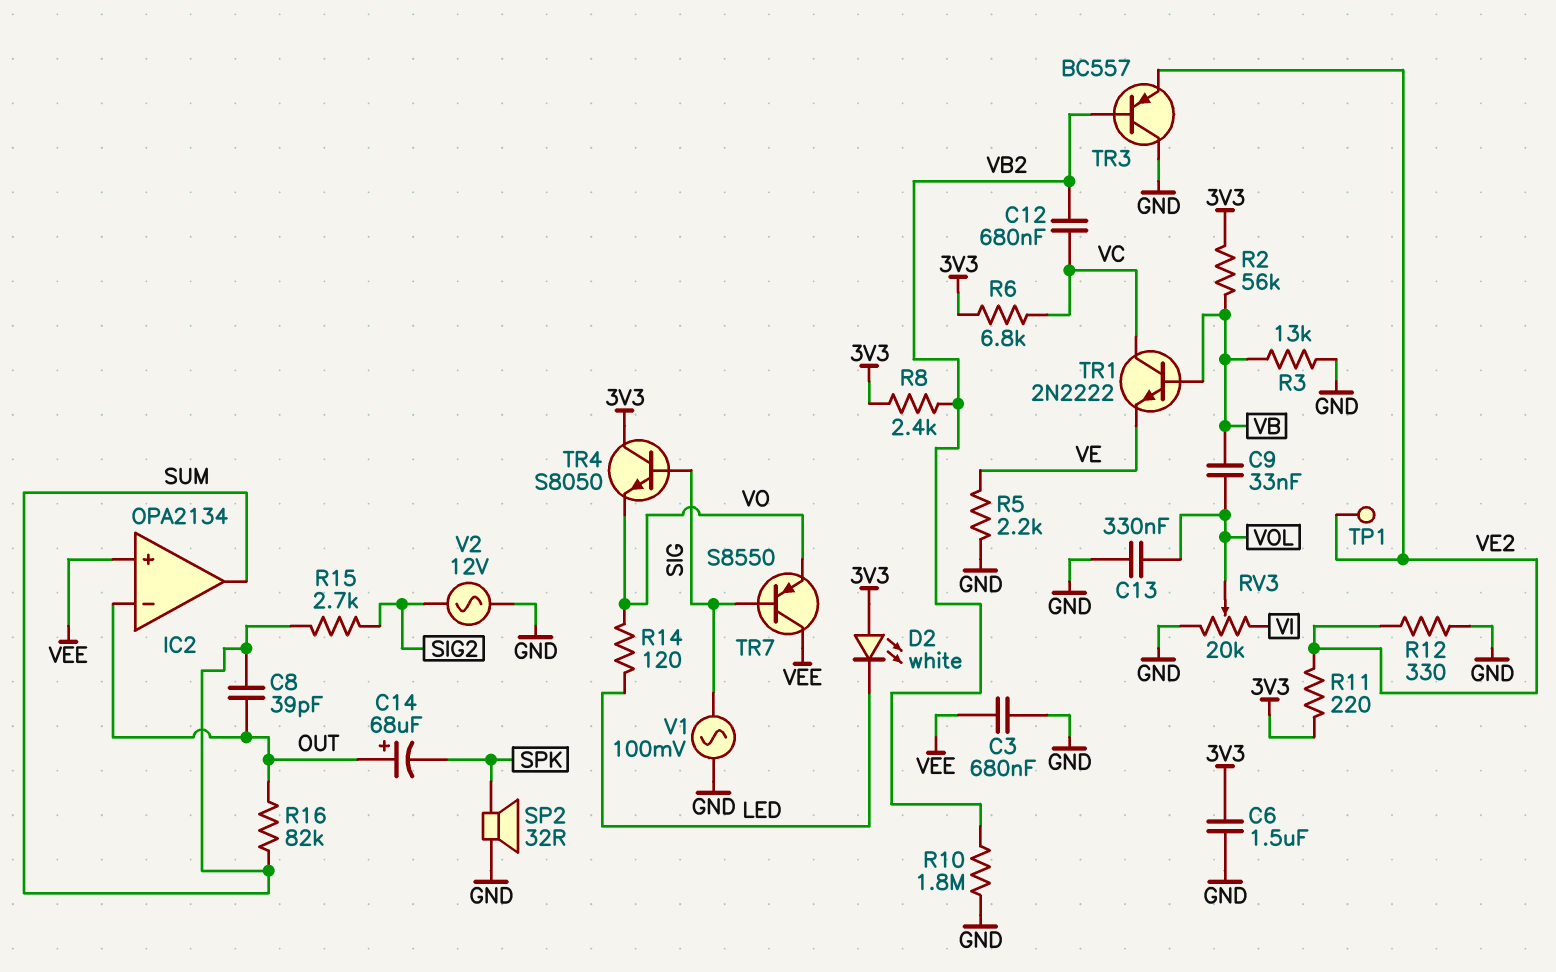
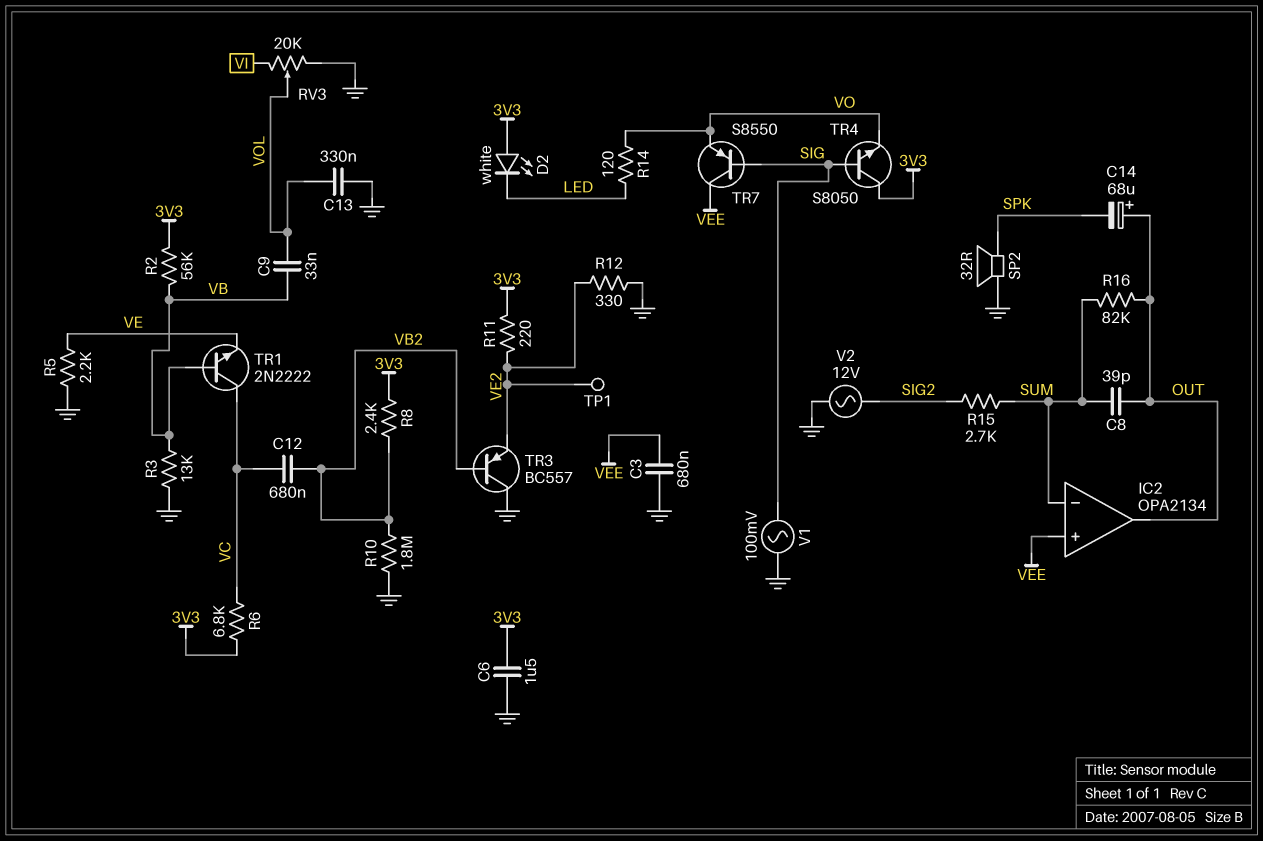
IC2 pin in-: OUT -> SUM
IC2 pin out: SUM -> OUT

